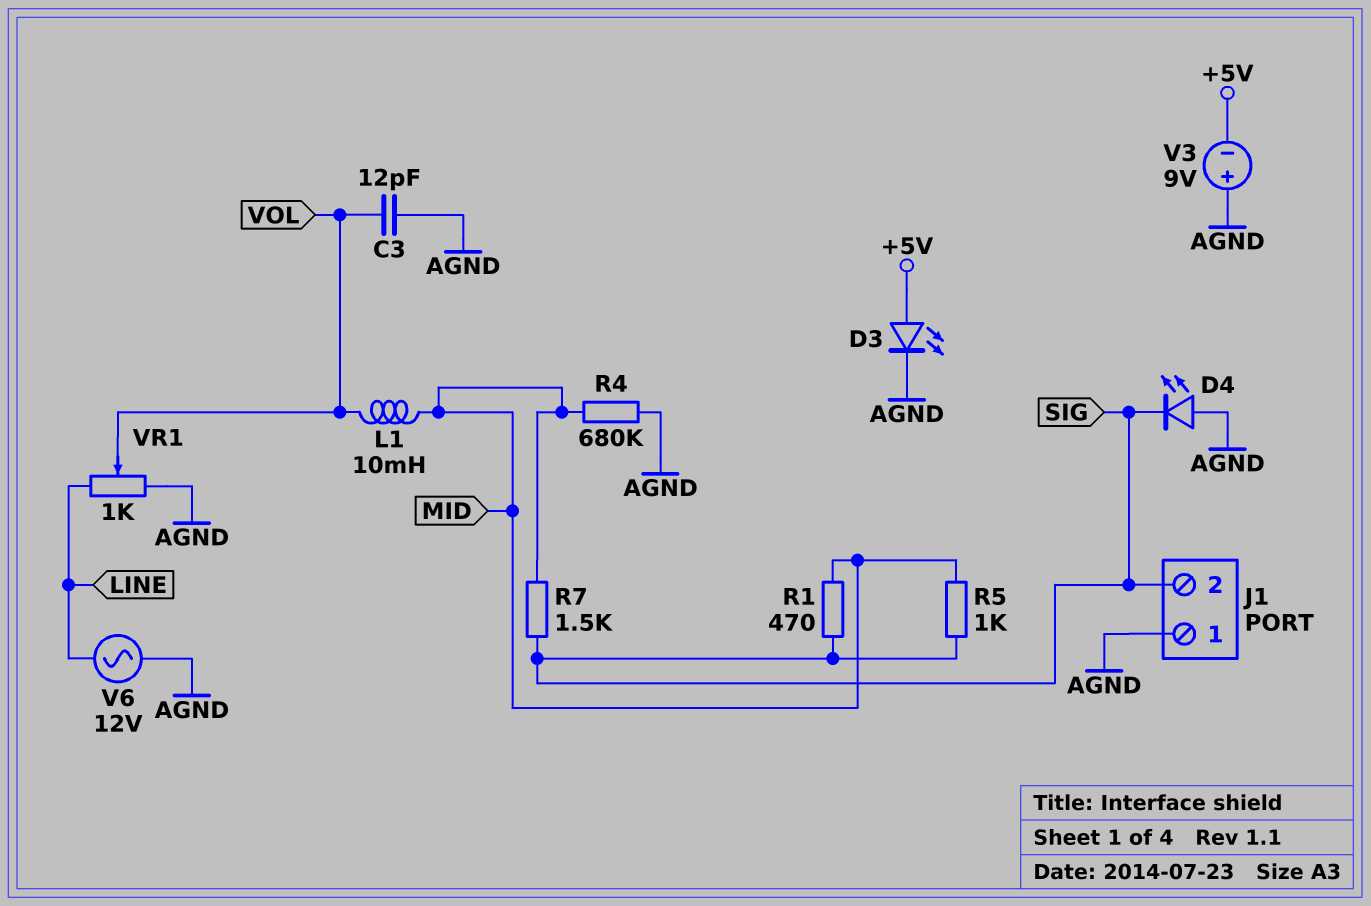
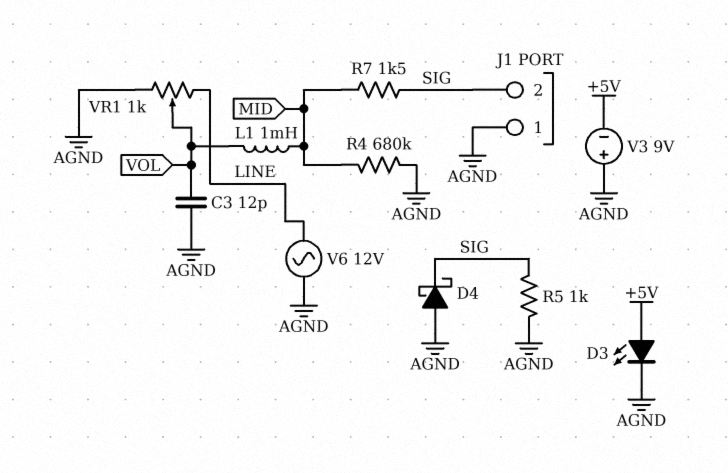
D4: LED (A AGND, K SIG) -> schottky (A AGND, K SIG)
L1: 10mH (MID, VOL) -> 1mH (MID, VOL)
R1: 470 (MID, SIG) -> none
R5: 1k (MID, SIG) -> 1k (AGND, SIG)

